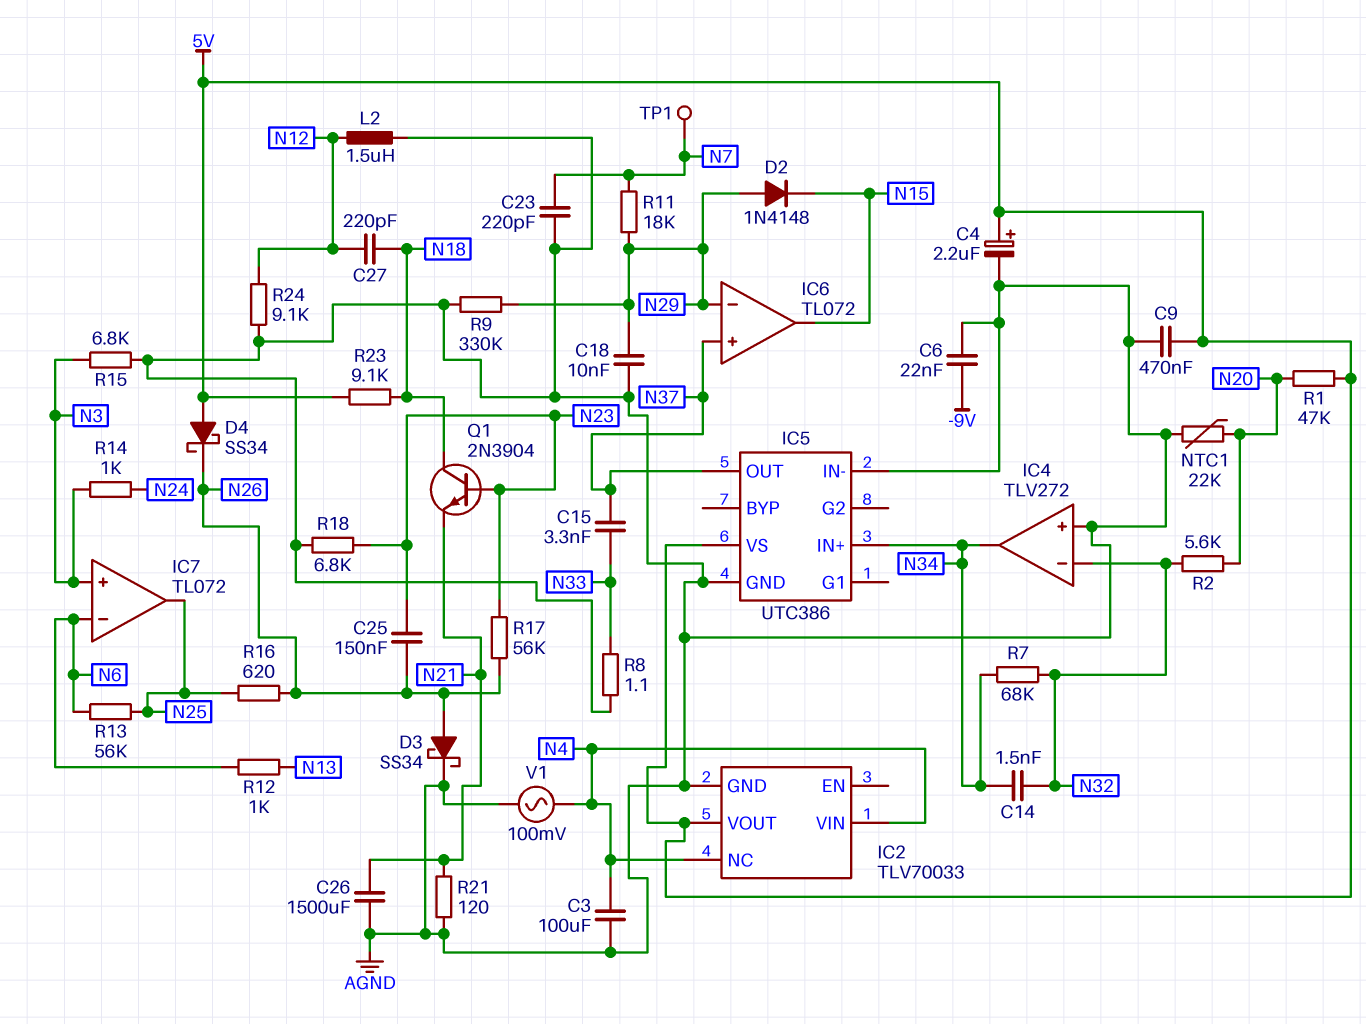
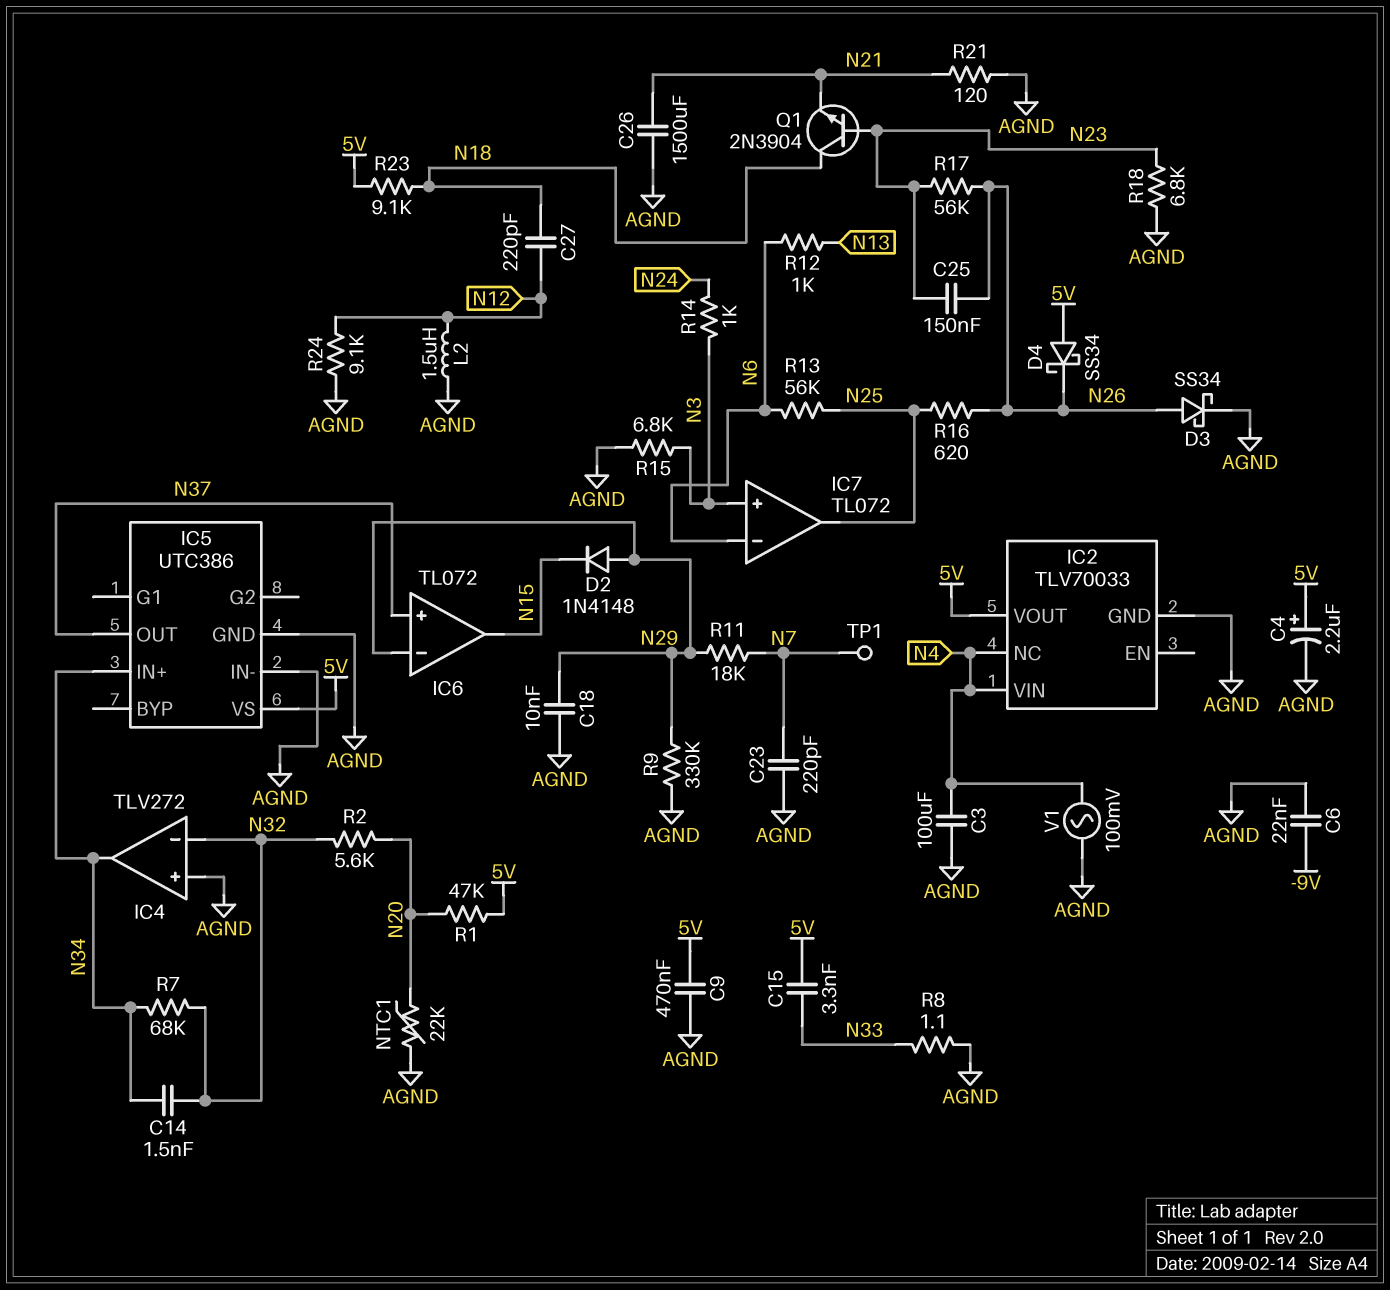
C15: 3.3nF (N33, N37) -> 3.3nF (5V, N33)

